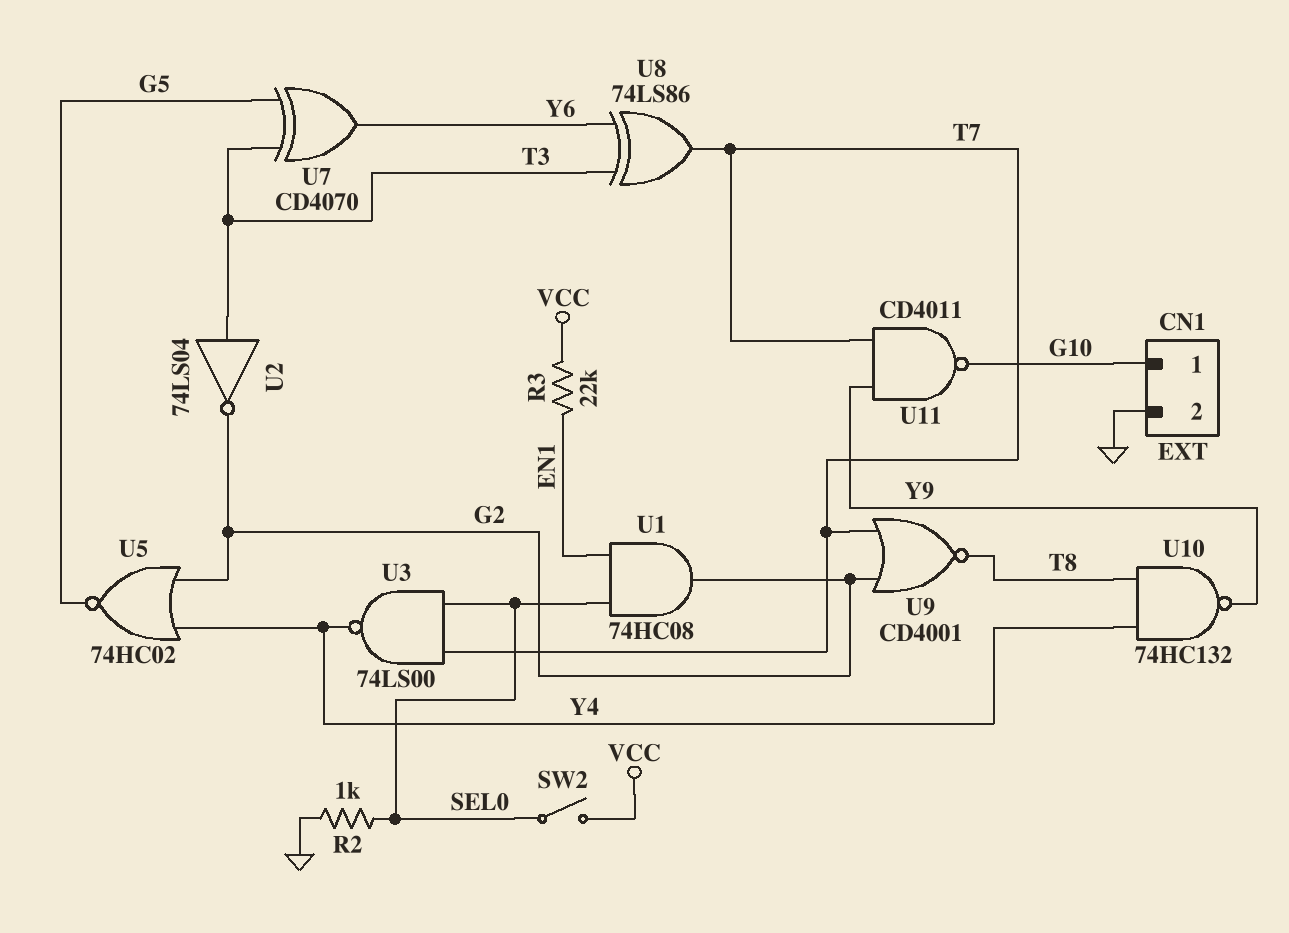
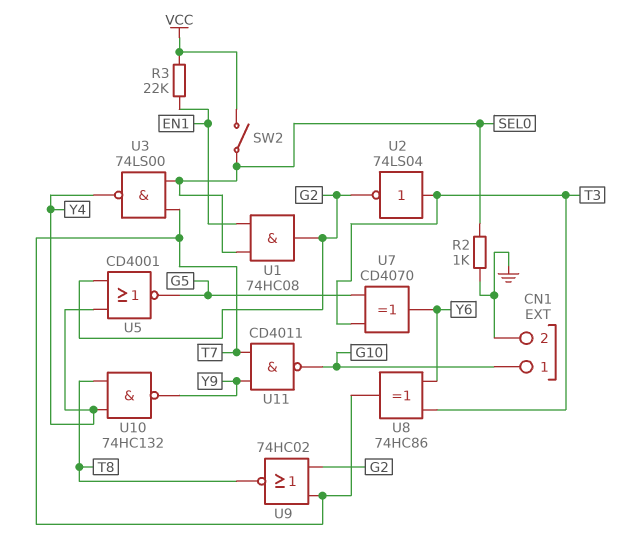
U5: NOR 74HC02 (in G2, in Y4, out G5) -> NOR CD4001 (in G2, in Y4, out G5)
U8: XOR 74LS86 (in T3, in Y6, out T7) -> XOR 74HC86 (in T3, in Y6, out T7)
U9: NOR CD4001 (in G2, in T7, out T8) -> NOR 74HC02 (in G2, in T7, out T8)

